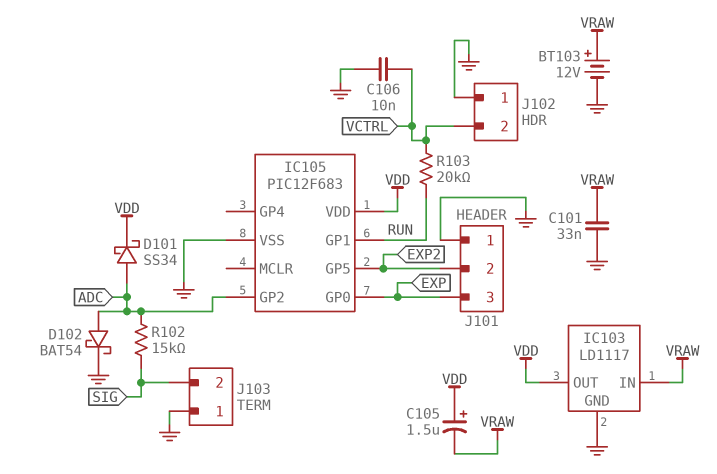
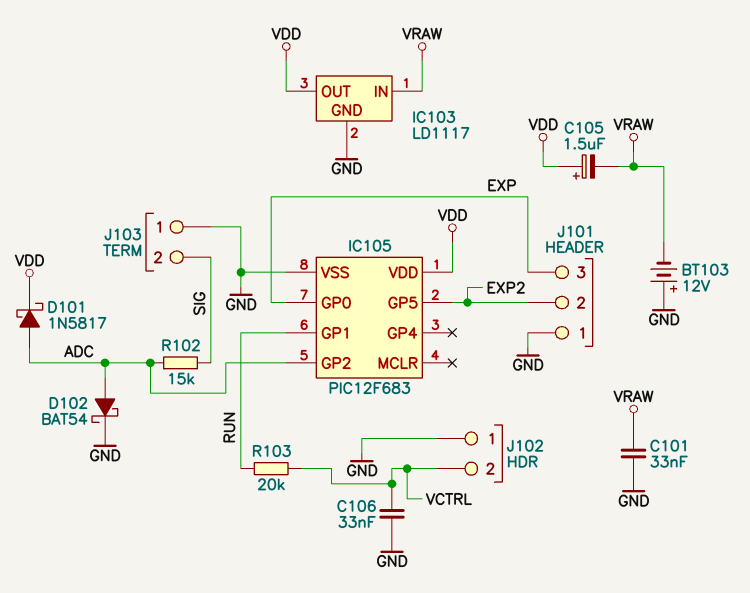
BT103: 12V (plus VRAW, minus GND) -> 12V (plus GND, minus VRAW)
C106: 10nF (GND, VCTRL) -> 33nF (GND, VCTRL)
D101: schottky SS34 (A ADC, K VDD) -> schottky 1N5817 (A ADC, K VDD)

